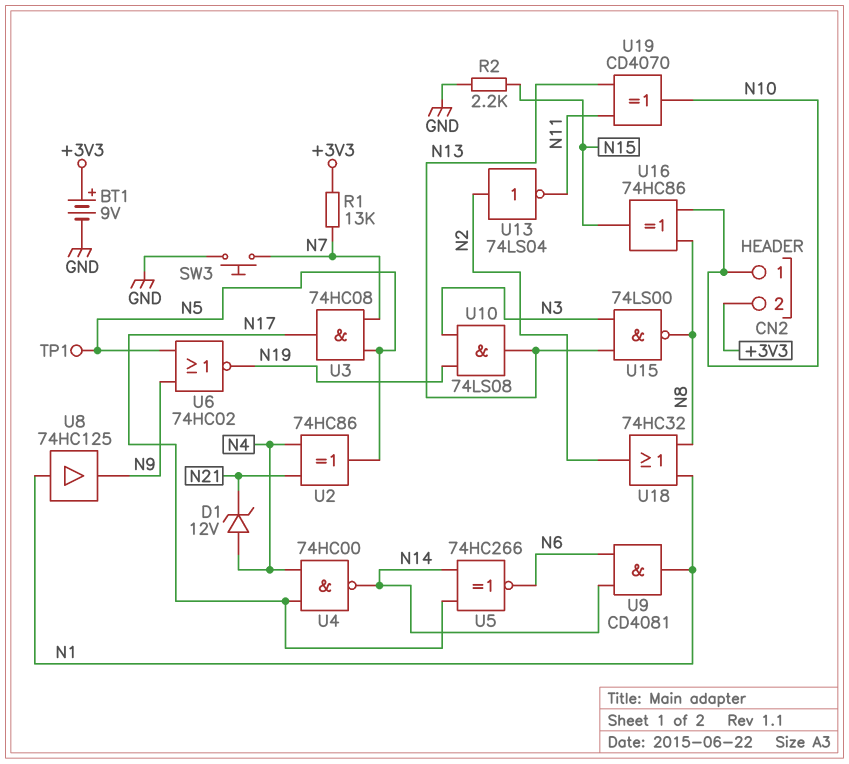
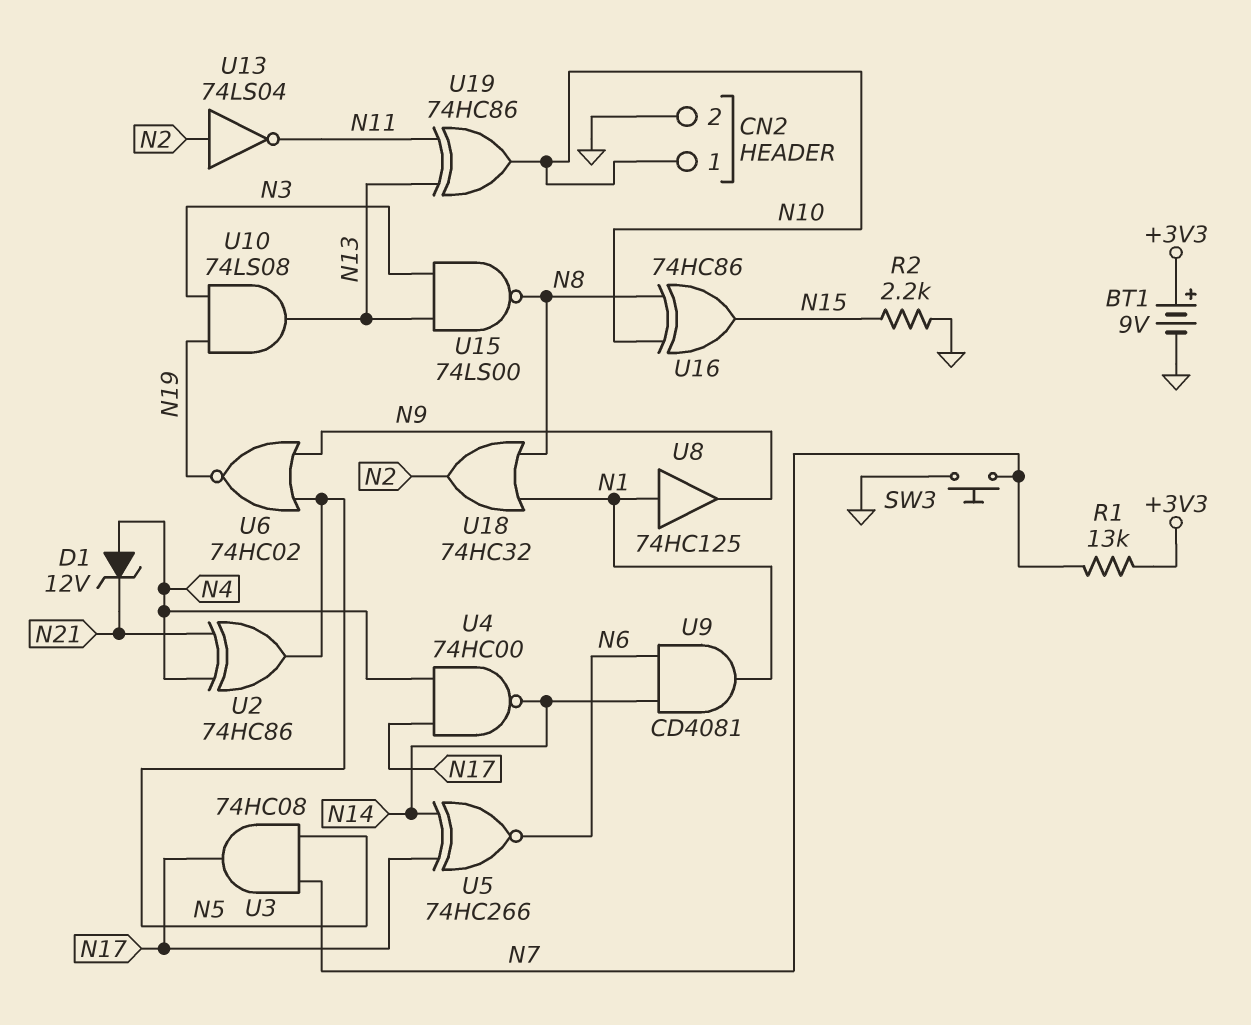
CN2 pin 2: +3V3 -> GND
TP1: test point (N5) -> none
U19: XOR CD4070 (in N11, in N13, out N10) -> XOR 74HC86 (in N11, in N13, out N10)

